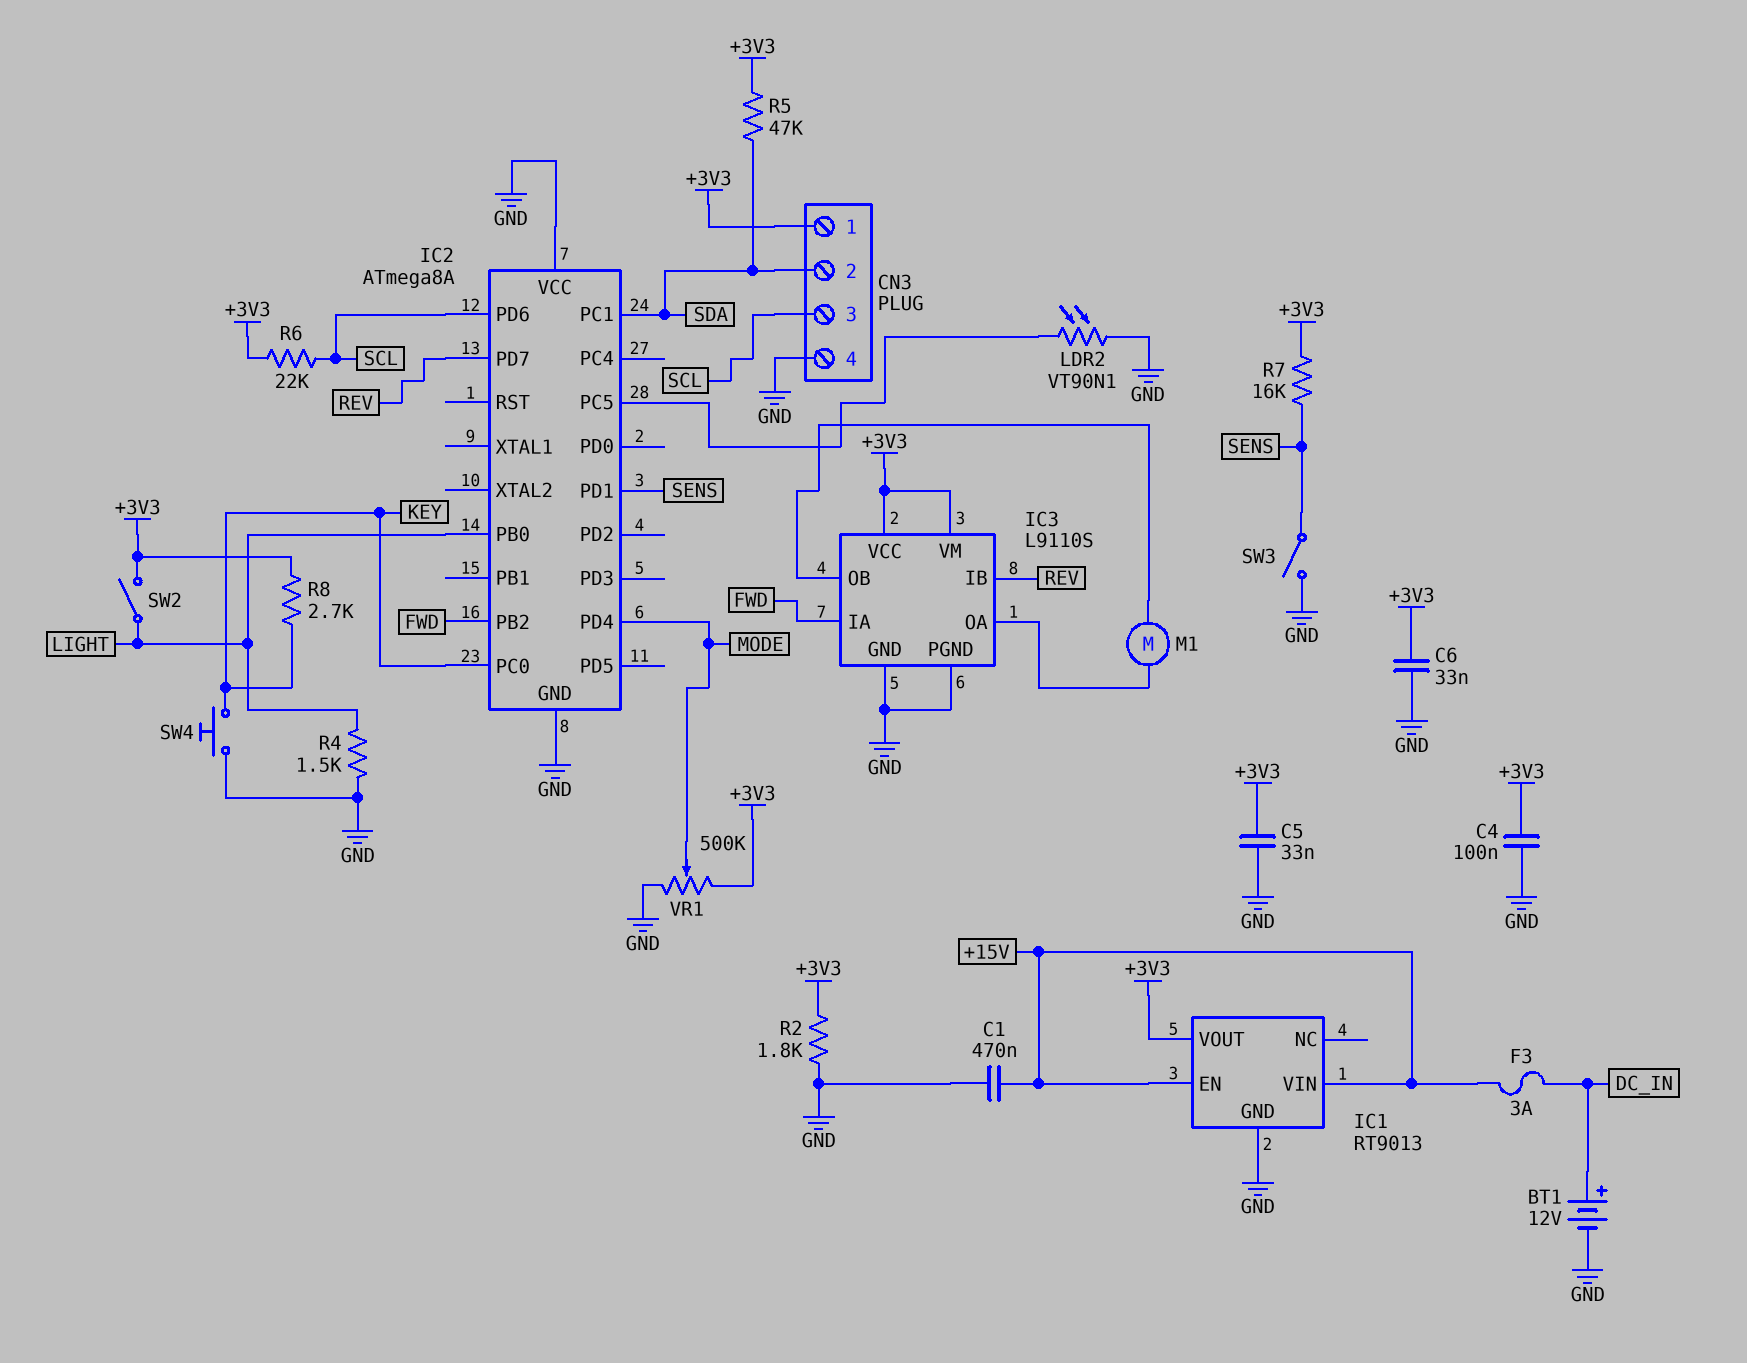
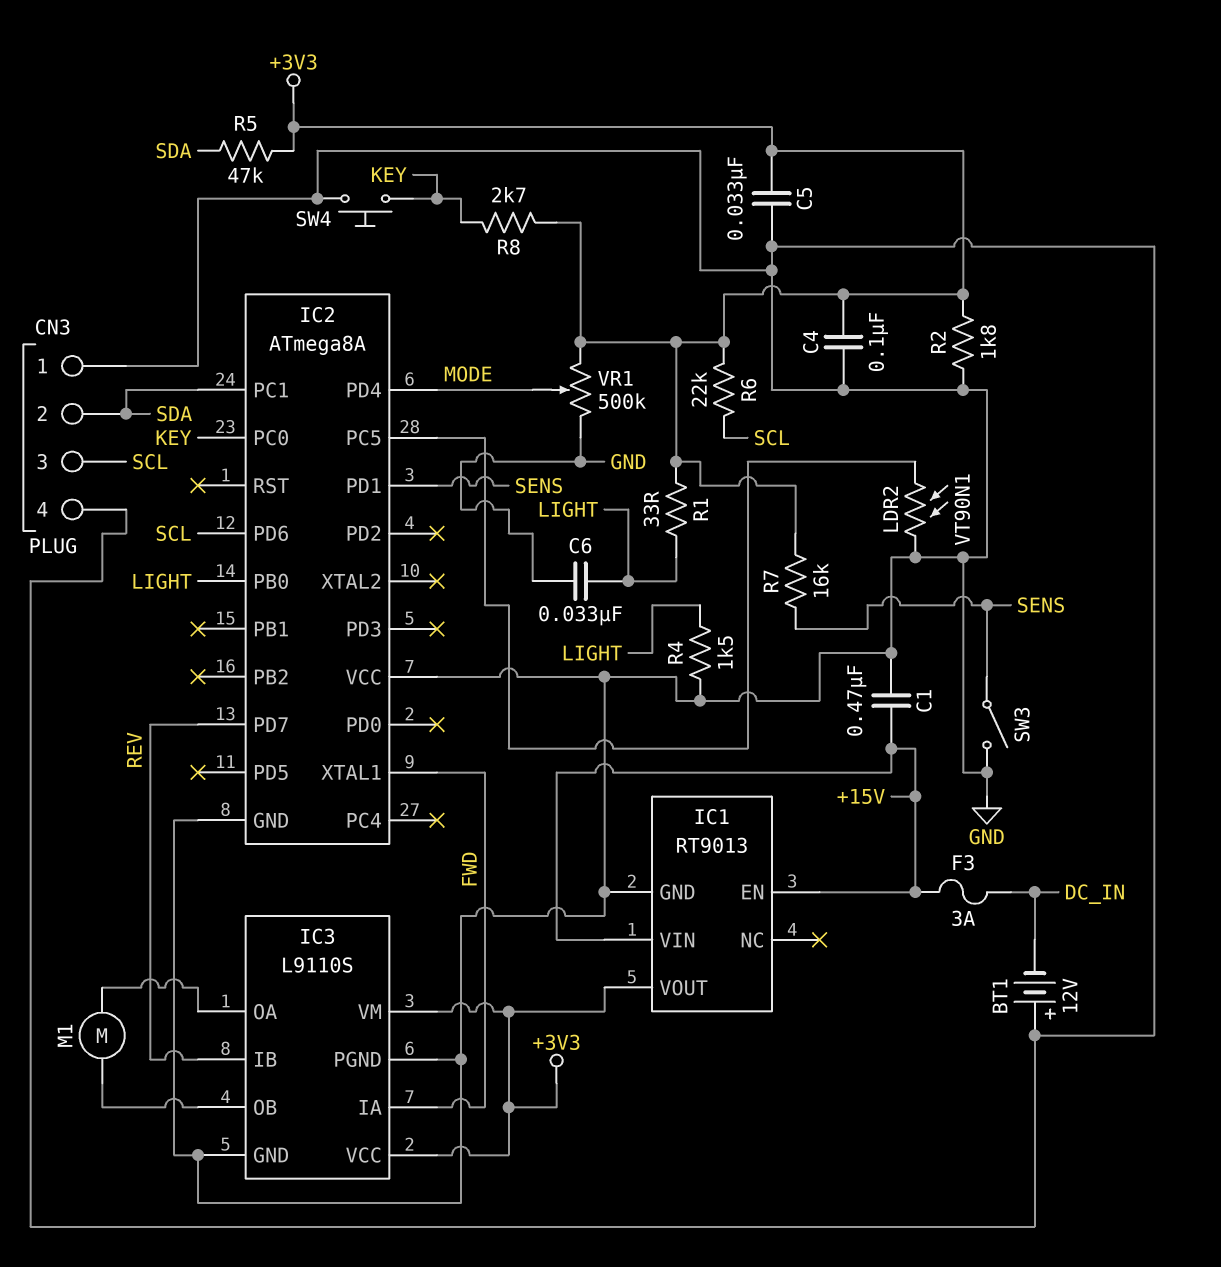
BT1: 12V (plus DC_IN, minus GND) -> 12V (plus GND, minus DC_IN)
C6: 33nF (+3V3, GND) -> 33nF (GND, LIGHT)
CN3 pin 1: +3V3 -> GND
IC2 pin PB2: FWD -> none
IC2 pin XTAL1: none -> FWD
R1: none -> 33 (+3V3, LIGHT)
SW2: switch (+3V3, LIGHT) -> none

